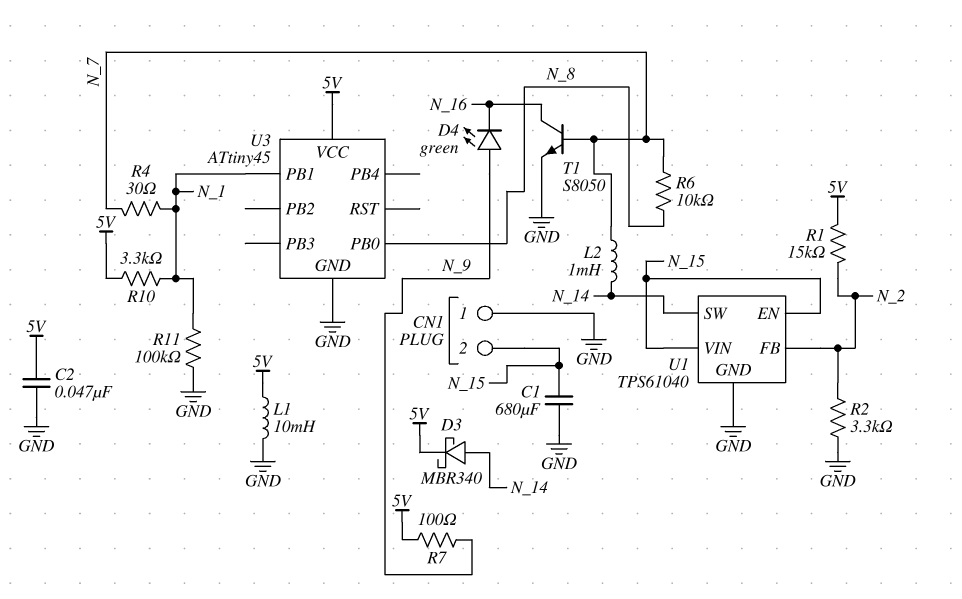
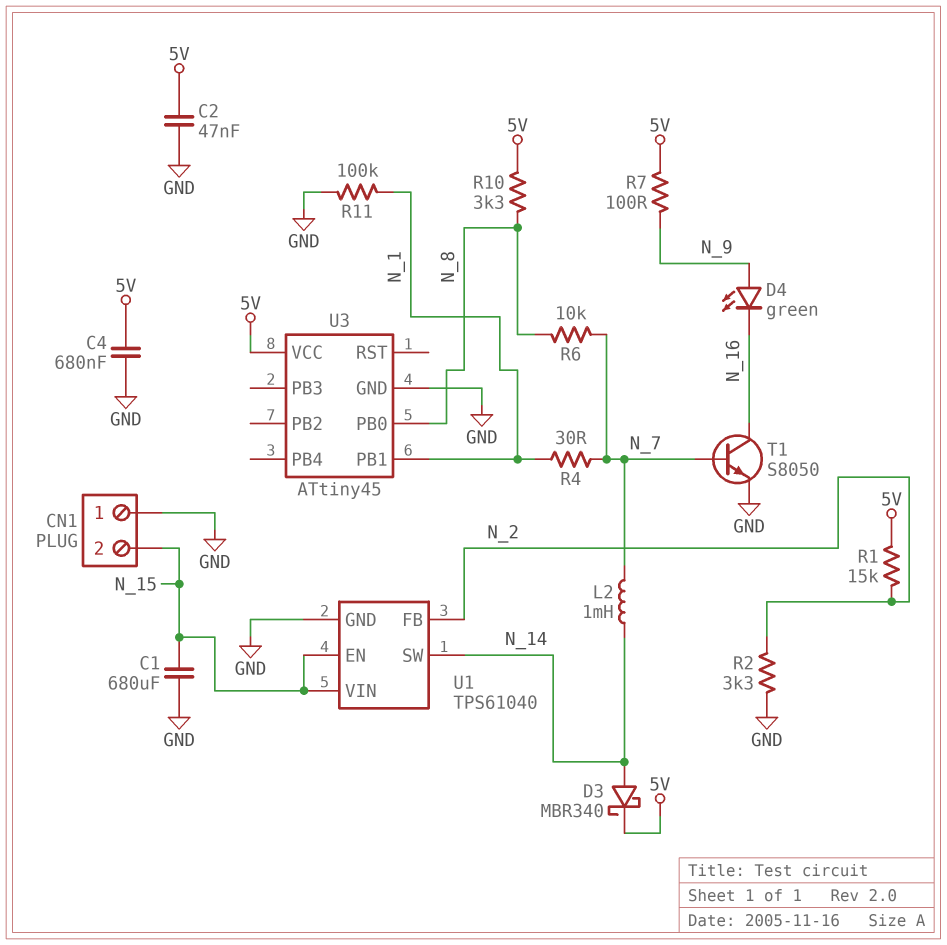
C4: none -> 680nF (5V, GND)
L1: 10mH (5V, GND) -> none
R10: 3.3k (5V, N_1) -> 3.3k (5V, N_8)

